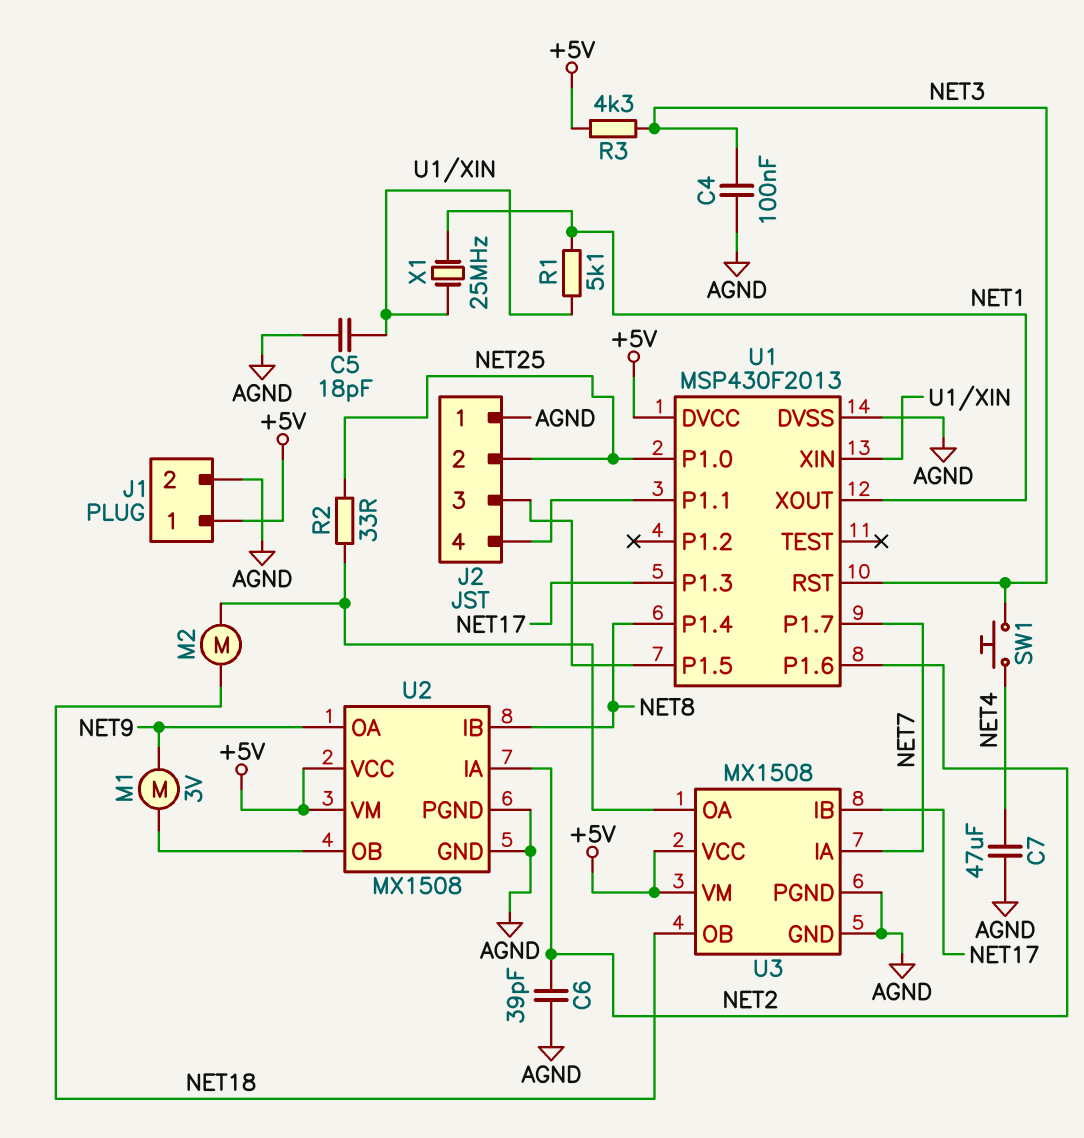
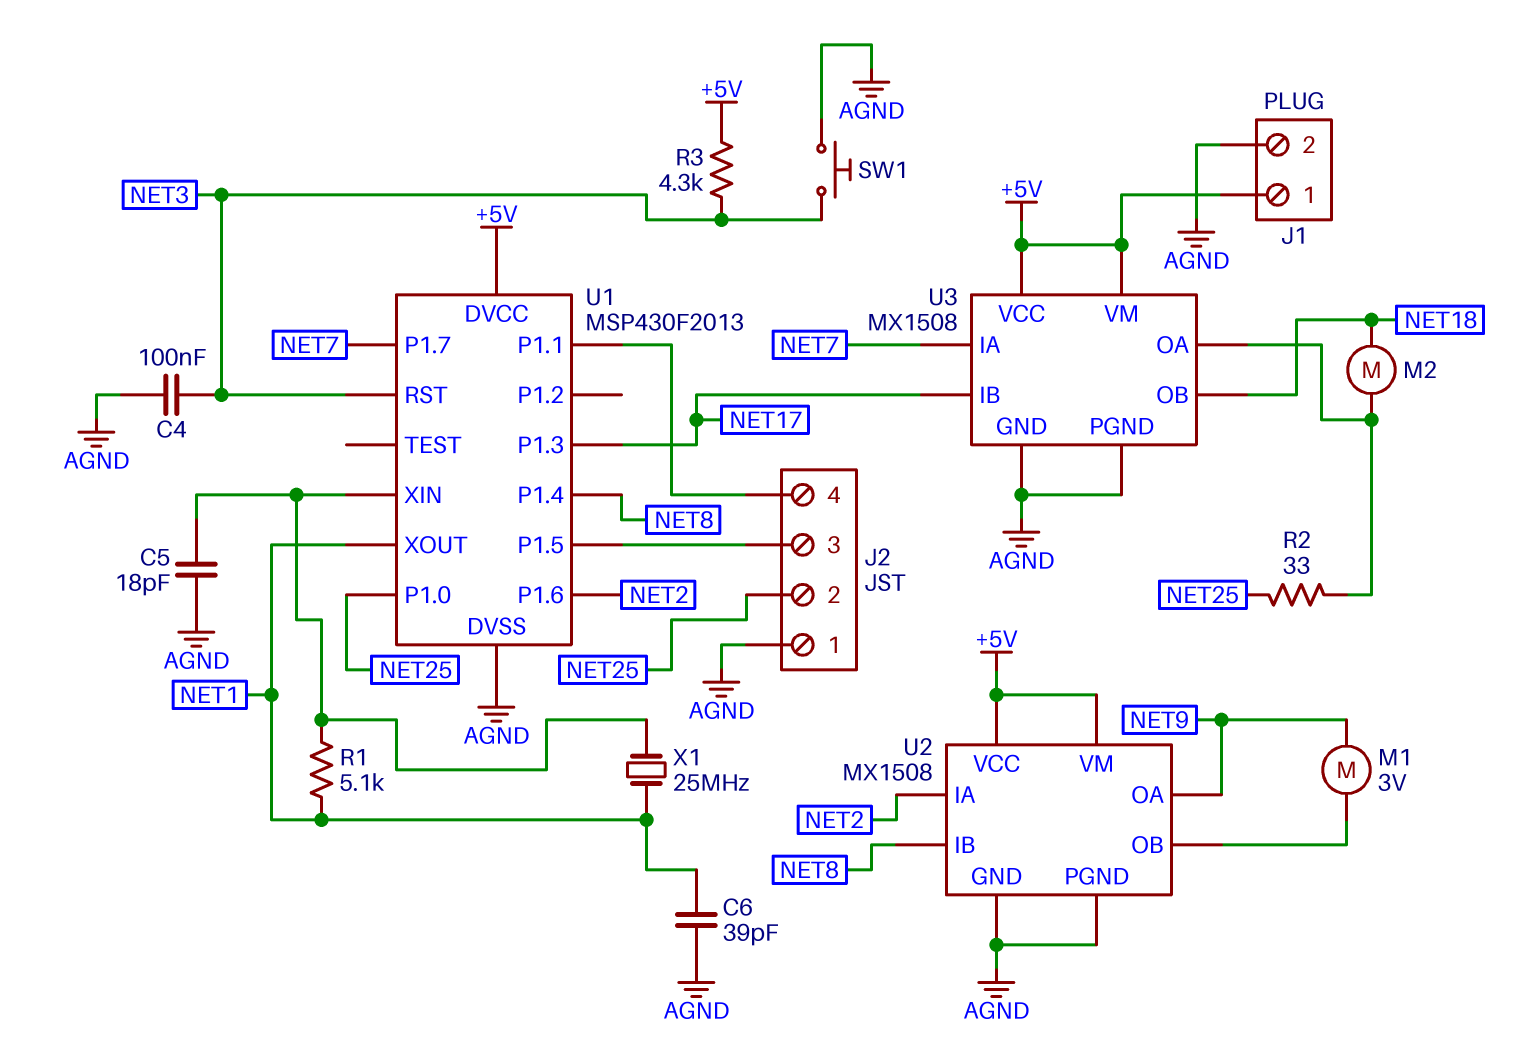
C6: 39pF (AGND, NET2) -> 39pF (AGND, NET1)
C7: 47uF (AGND, NET4) -> none
SW1: button (NET3, NET4) -> button (AGND, NET3)

